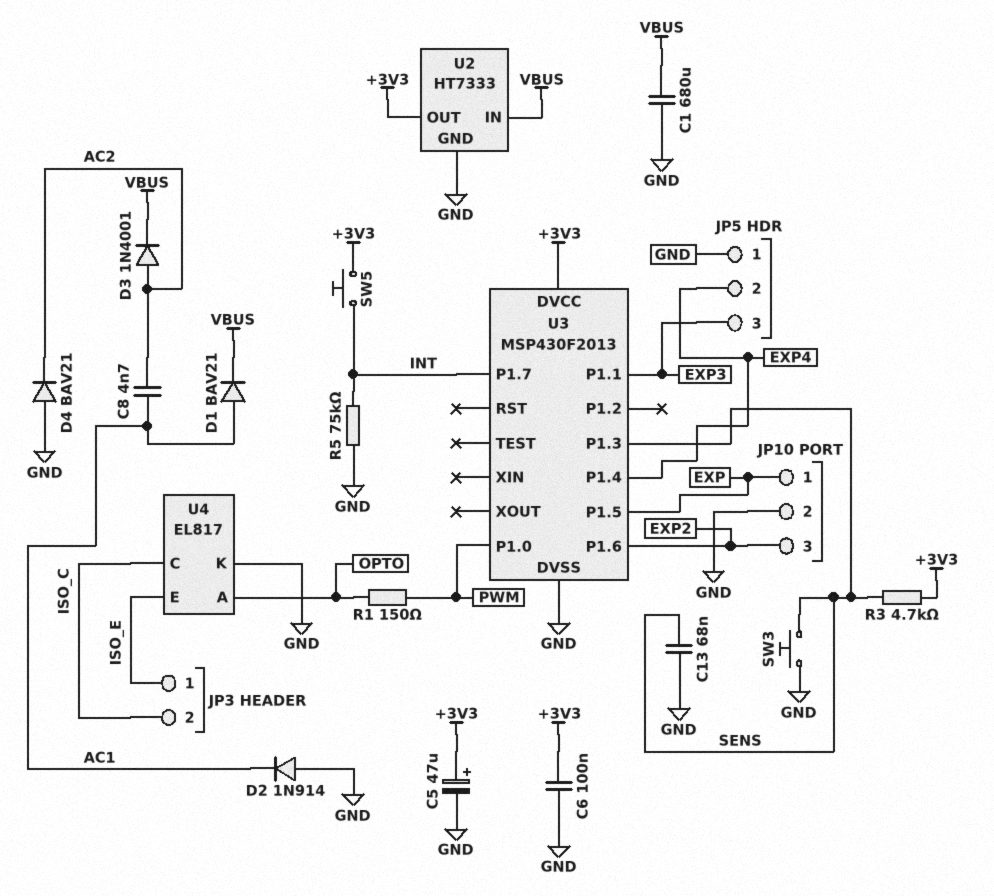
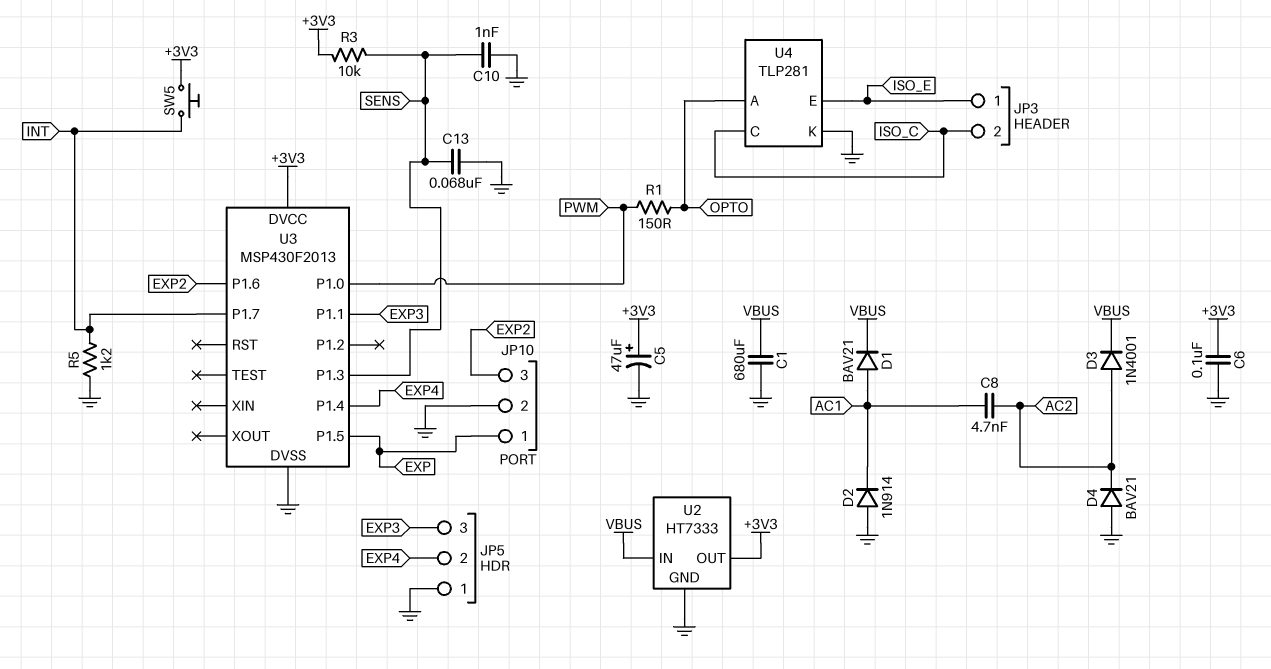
C10: none -> 1nF (GND, SENS)
R3: 4.7k (+3V3, SENS) -> 10k (+3V3, SENS)
R5: 75k (GND, INT) -> 1.2k (GND, INT)
SW3: button (GND, SENS) -> none
U4: EL817 -> TLP281

